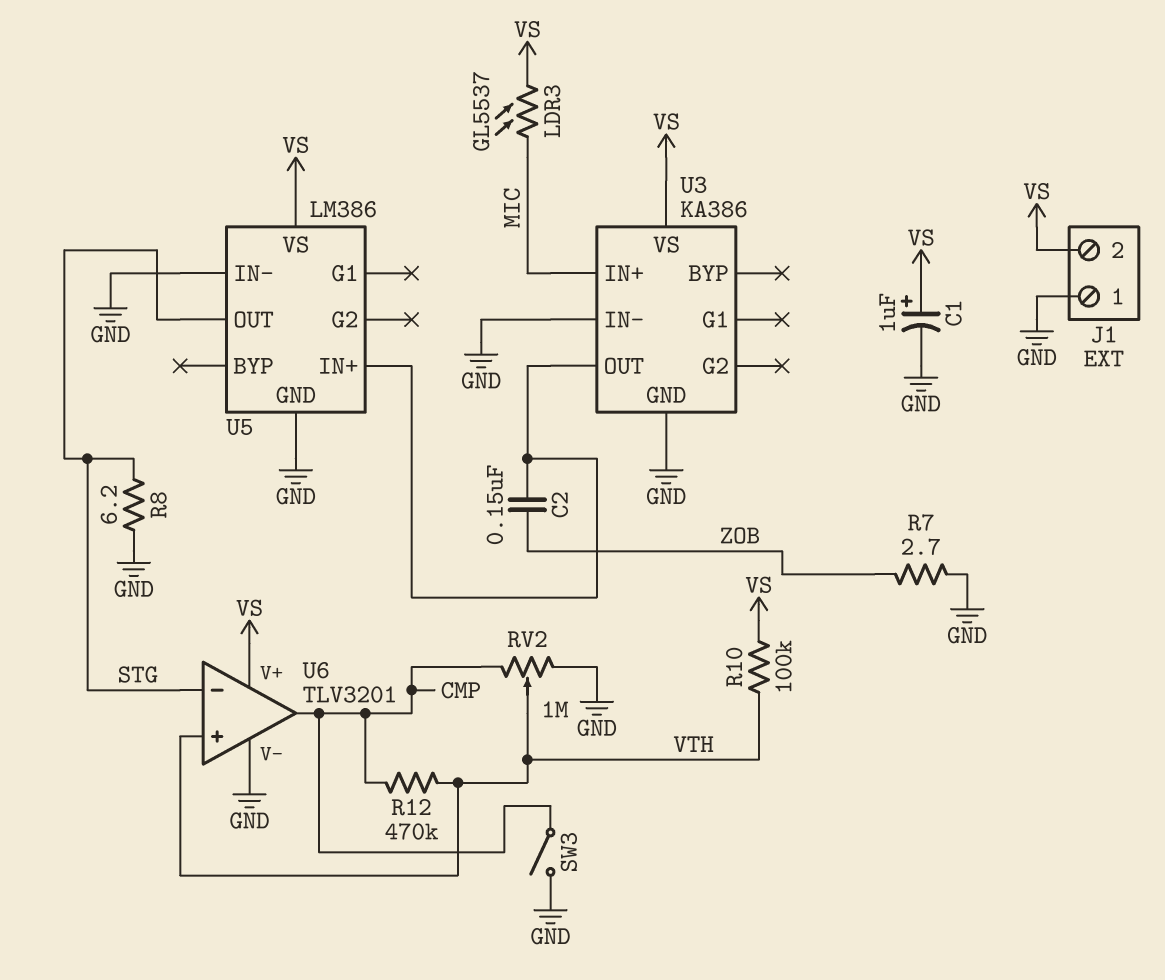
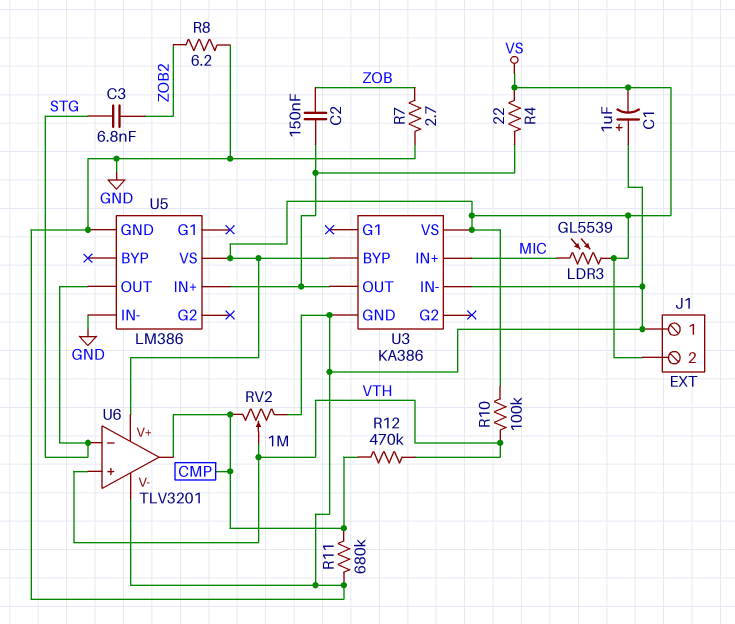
C1: 1uF (plus VS, minus GND) -> 1uF (plus GND, minus VS)
C3: none -> 6.8nF (STG, ZOB2)
LDR3: GL5537 (MIC, VS) -> GL5539 (MIC, VS)
R4: none -> 22 (U3/OUT, VS)
R8: 6.2 (GND, STG) -> 6.2 (GND, ZOB2)
R11: none -> 680k (CMP, GND)
SW3: switch (CMP, GND) -> none
U3 pin BYP: none -> VS

